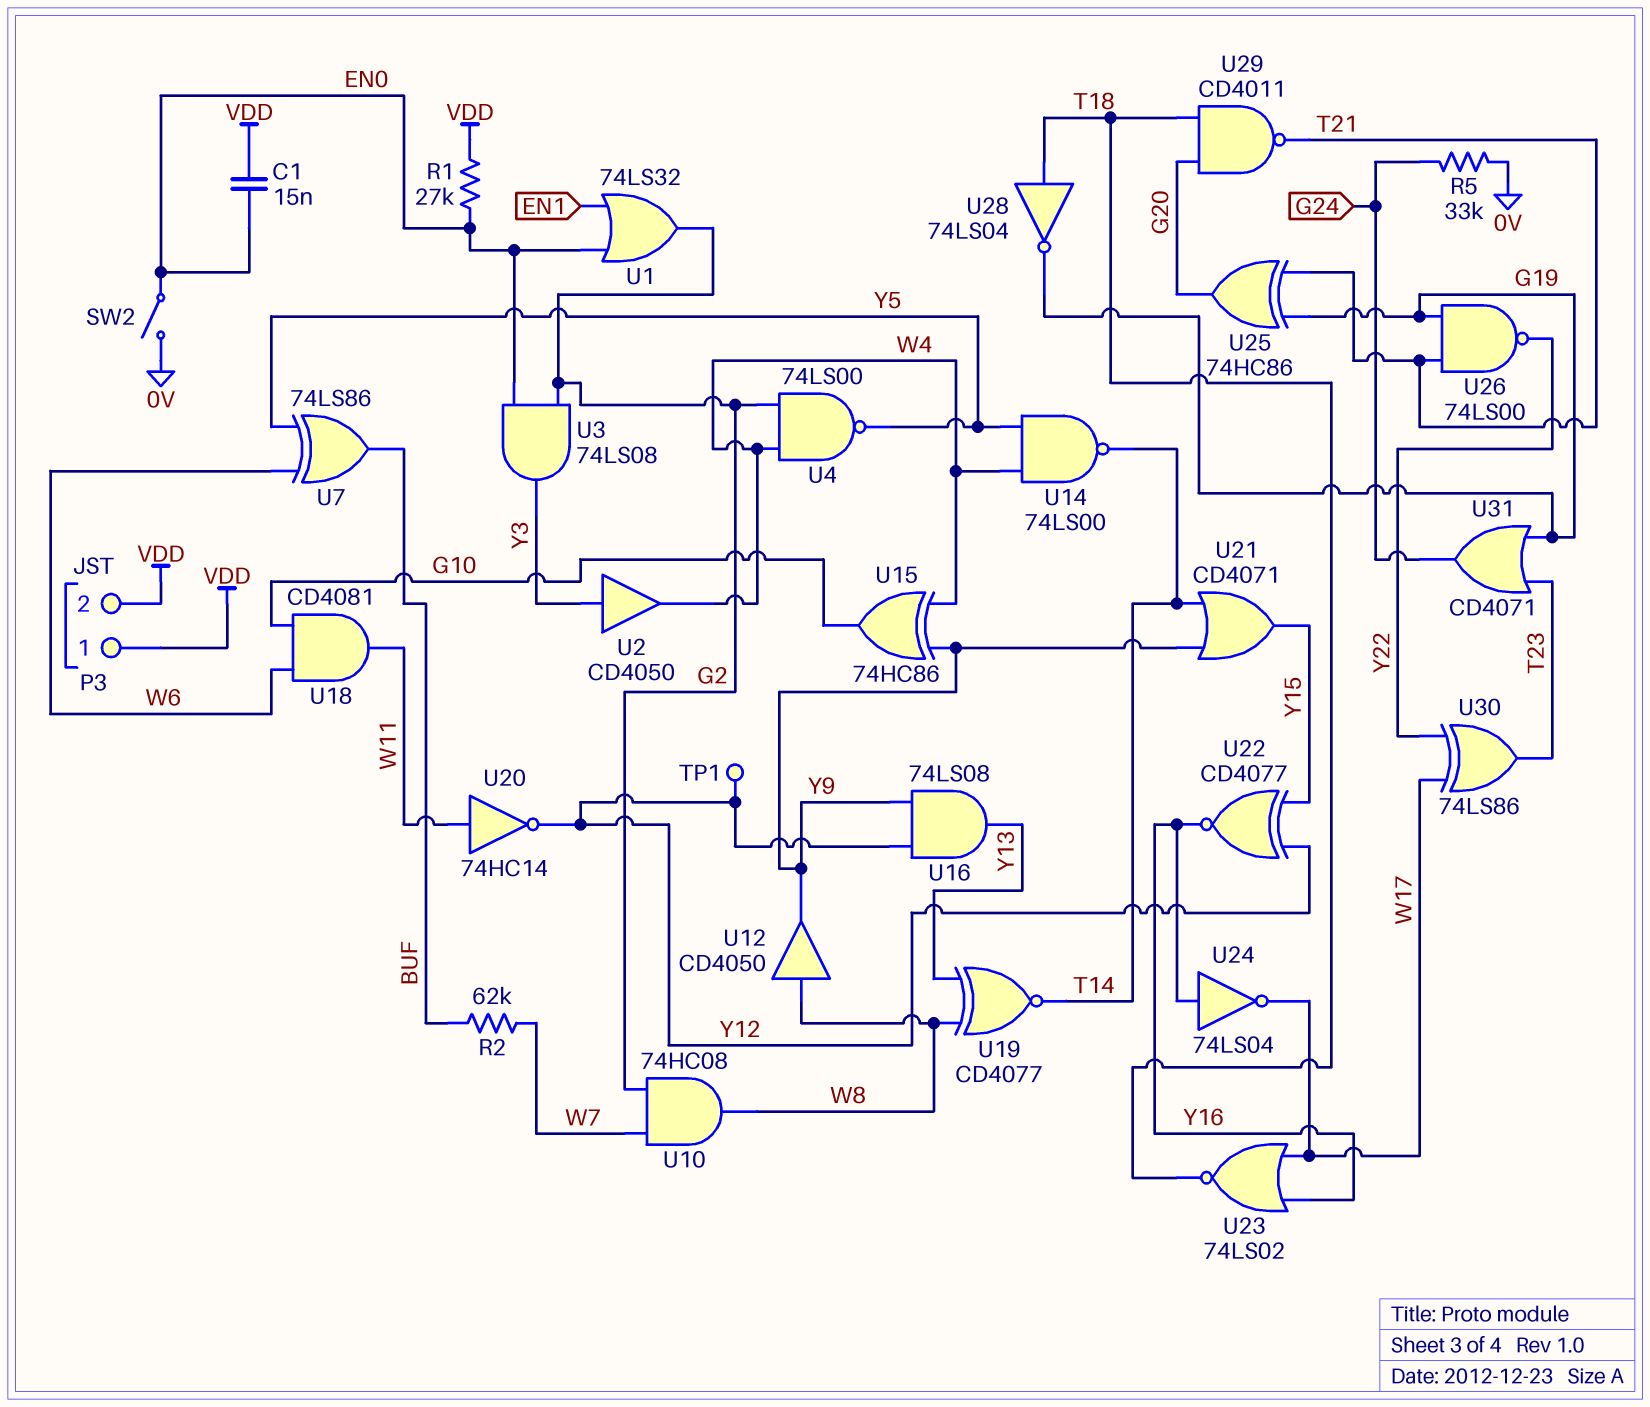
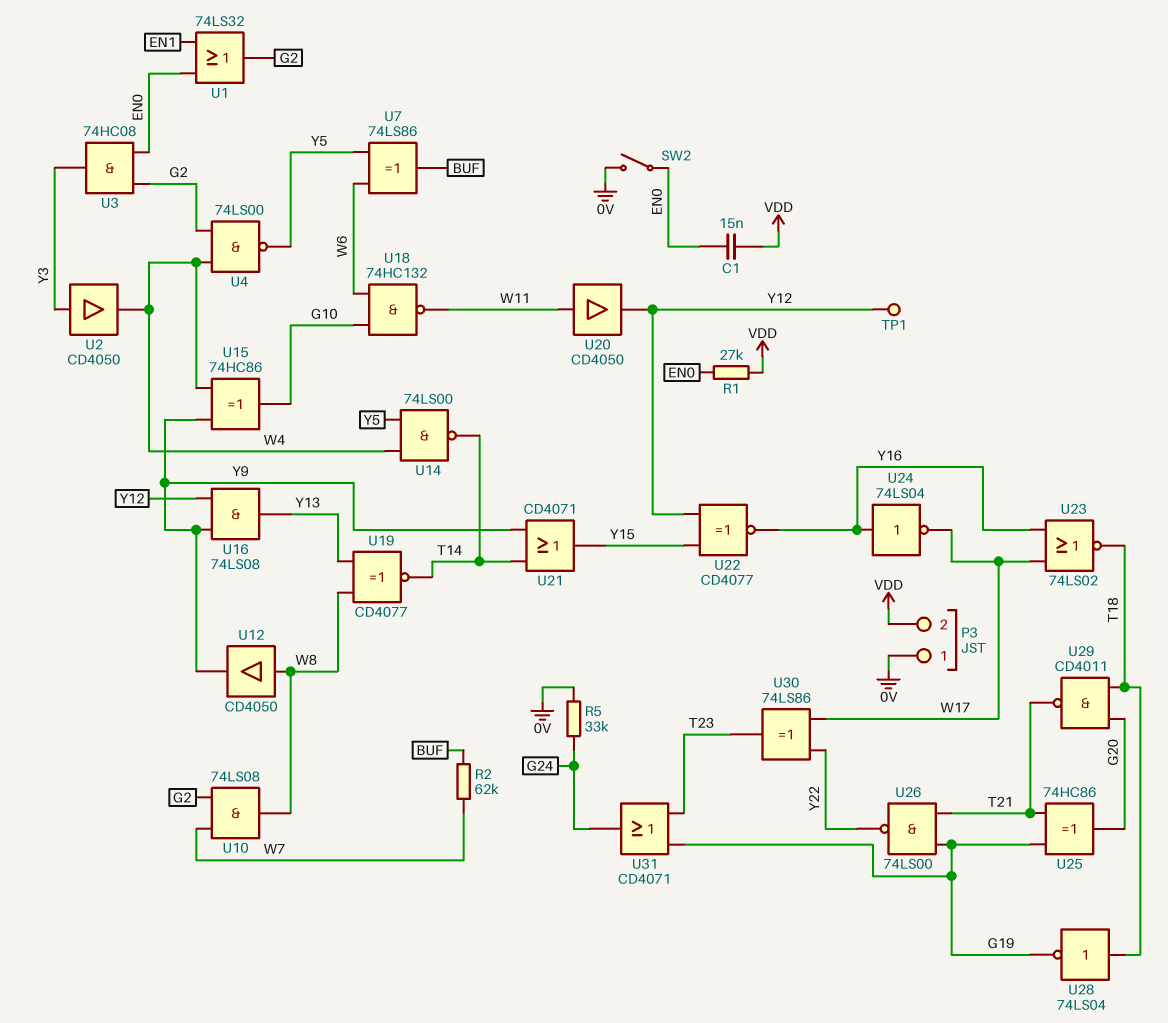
P3 pin 1: VDD -> 0V
U3: AND 74LS08 (in EN0, in G2, out Y3) -> AND 74HC08 (in EN0, in G2, out Y3)
U10: AND 74HC08 (in G2, in W7, out W8) -> AND 74LS08 (in G2, in W7, out W8)
U18: AND CD4081 (in G10, in W6, out W11) -> NAND 74HC132 (in G10, in W6, out W11)
U20: NOT 74HC14 (in W11, out Y12) -> buffer CD4050 (in W11, out Y12)

